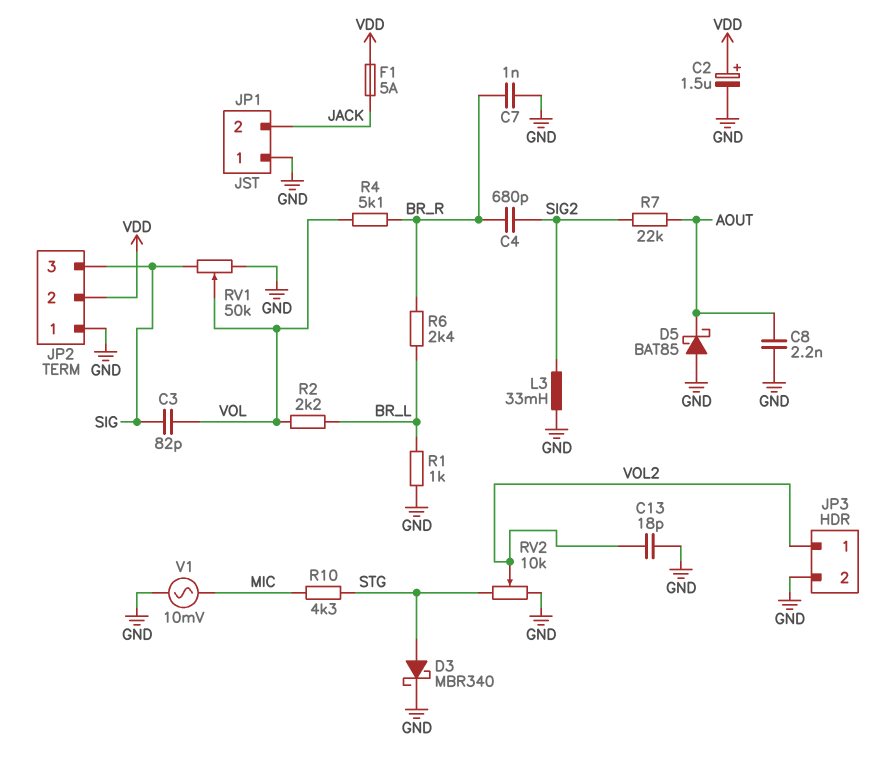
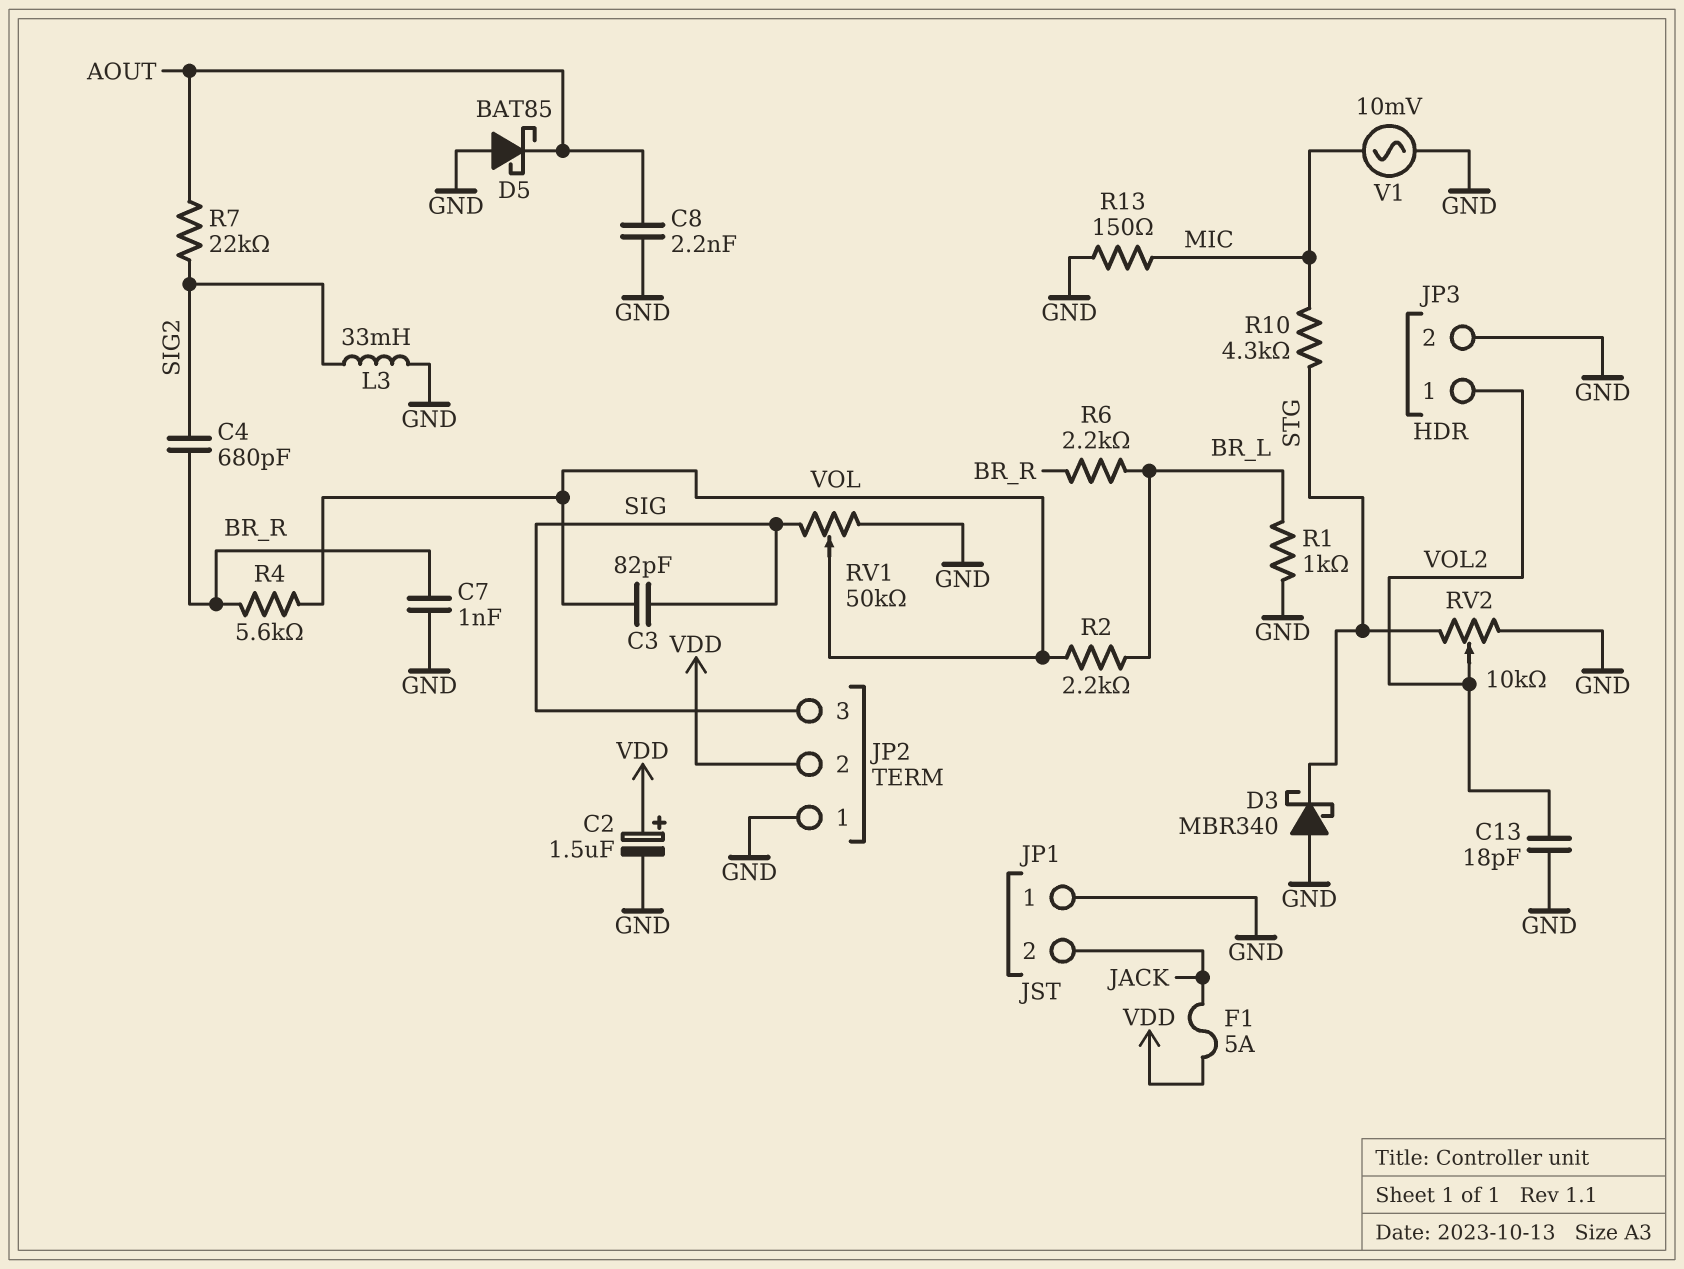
D3: schottky MBR340 (A STG, K GND) -> schottky MBR340 (A GND, K STG)
R4: 5.1k (BR_R, VOL) -> 5.6k (BR_R, VOL)
R6: 2.4k (BR_L, BR_R) -> 2.2k (BR_L, BR_R)
R13: none -> 150 (GND, MIC)

